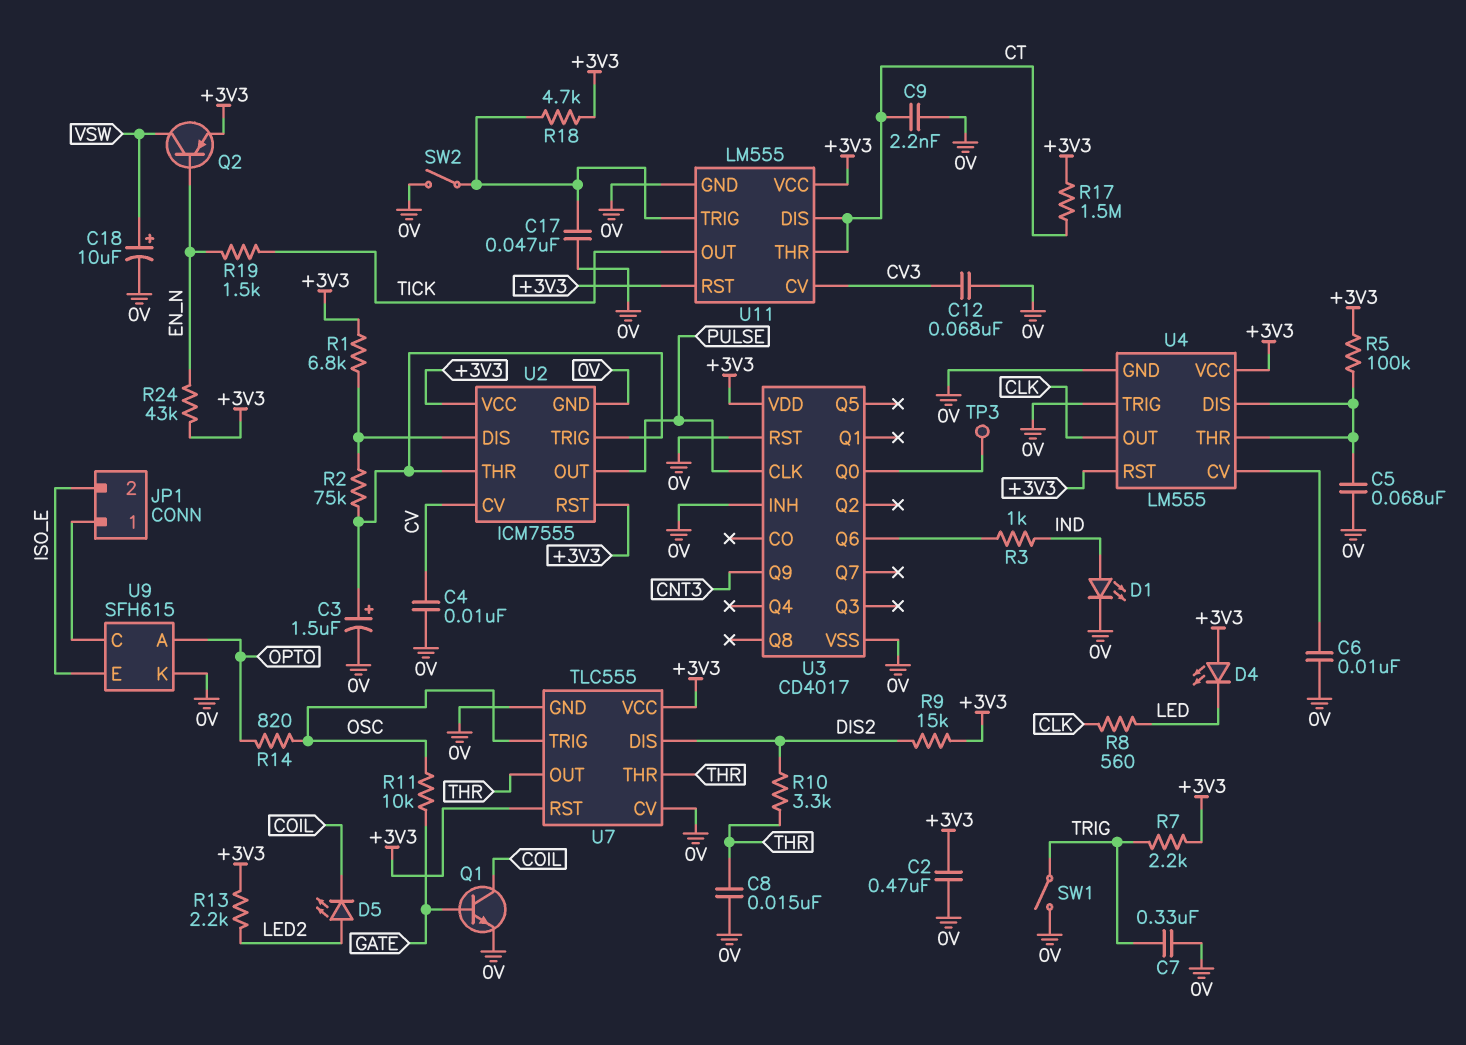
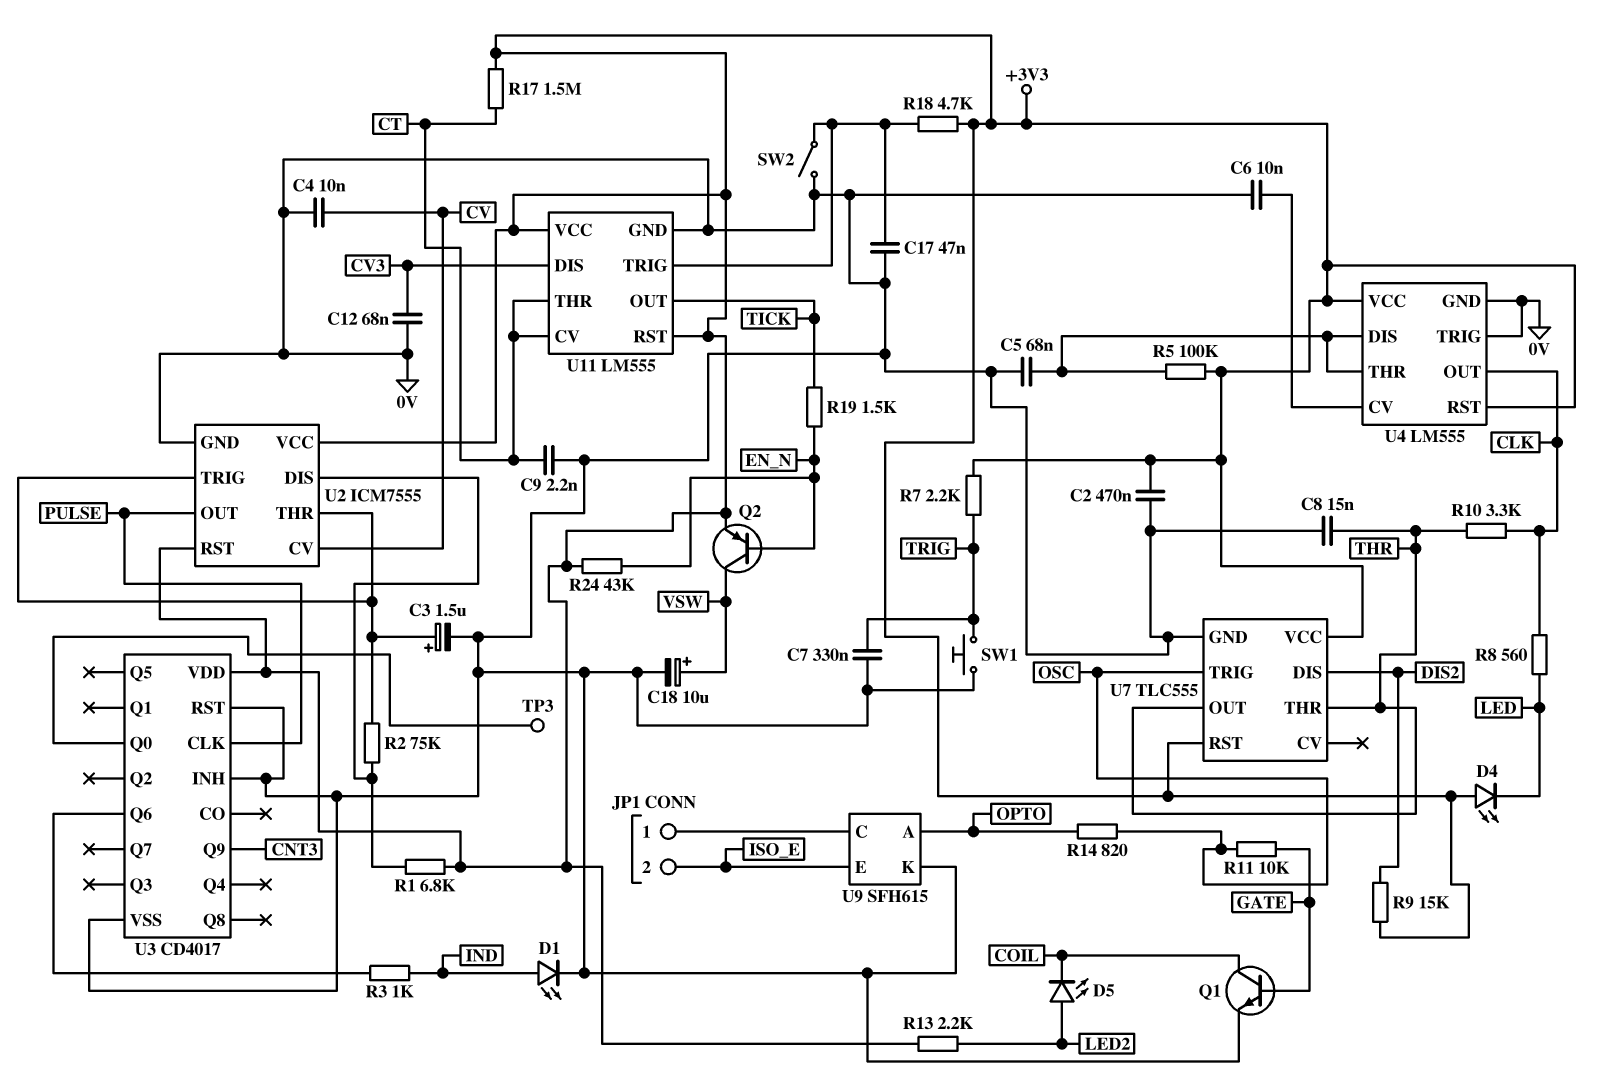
R10: 3.3k (DIS2, THR) -> 3.3k (CLK, THR)
SW1: switch (0V, TRIG) -> button (0V, TRIG)
U7 pin CV: 0V -> none
U11 pin CV: CV3 -> CT
U11 pin DIS: CT -> CV3

